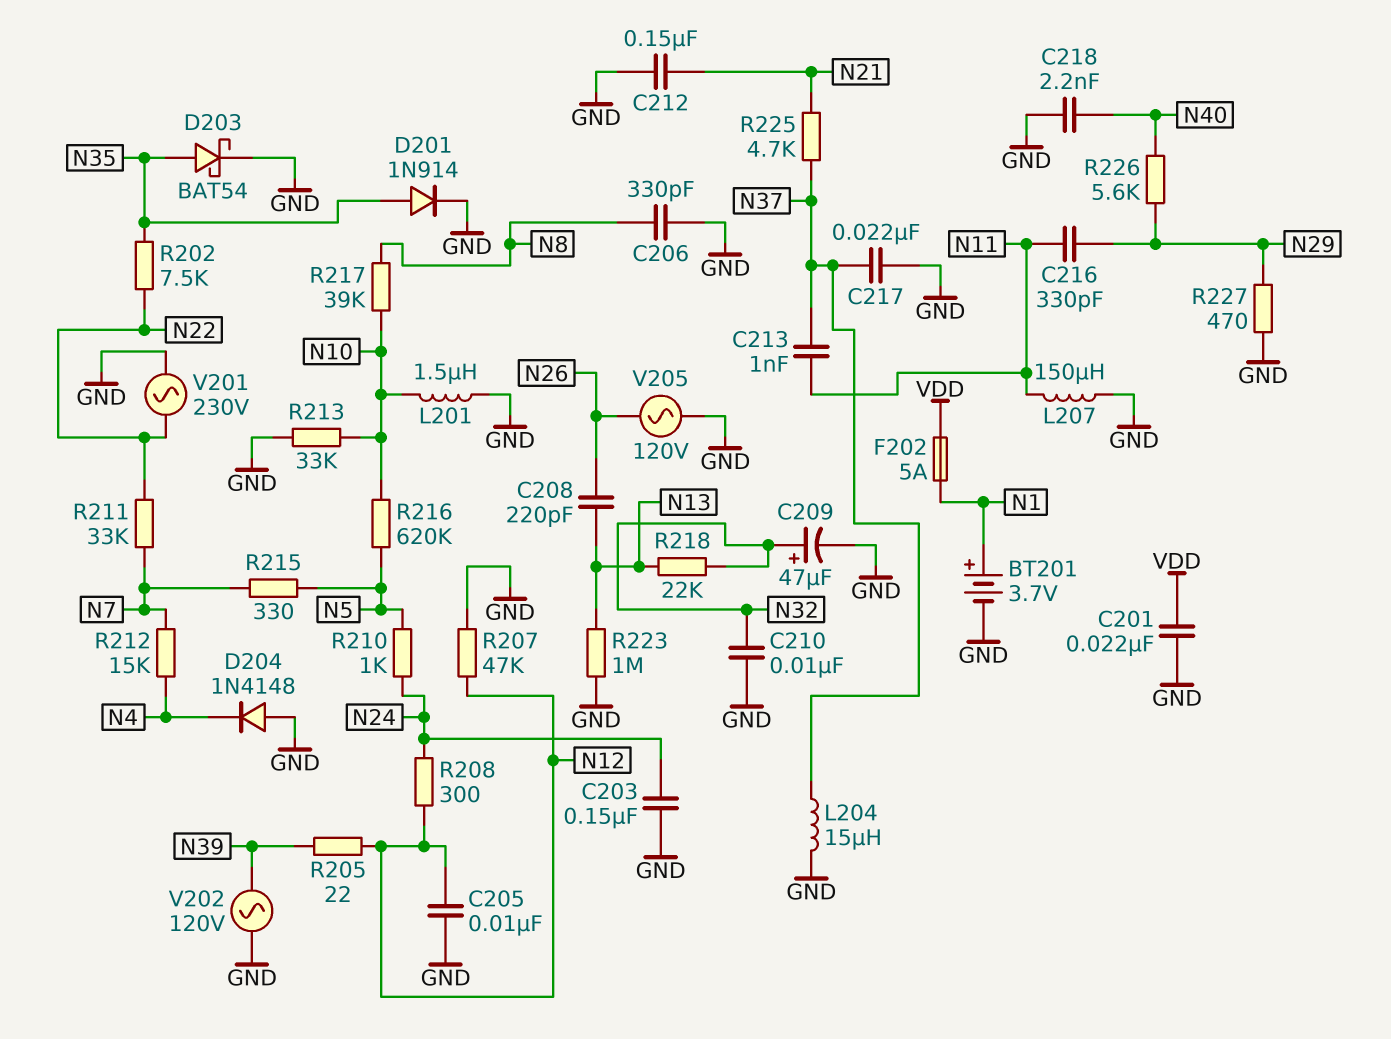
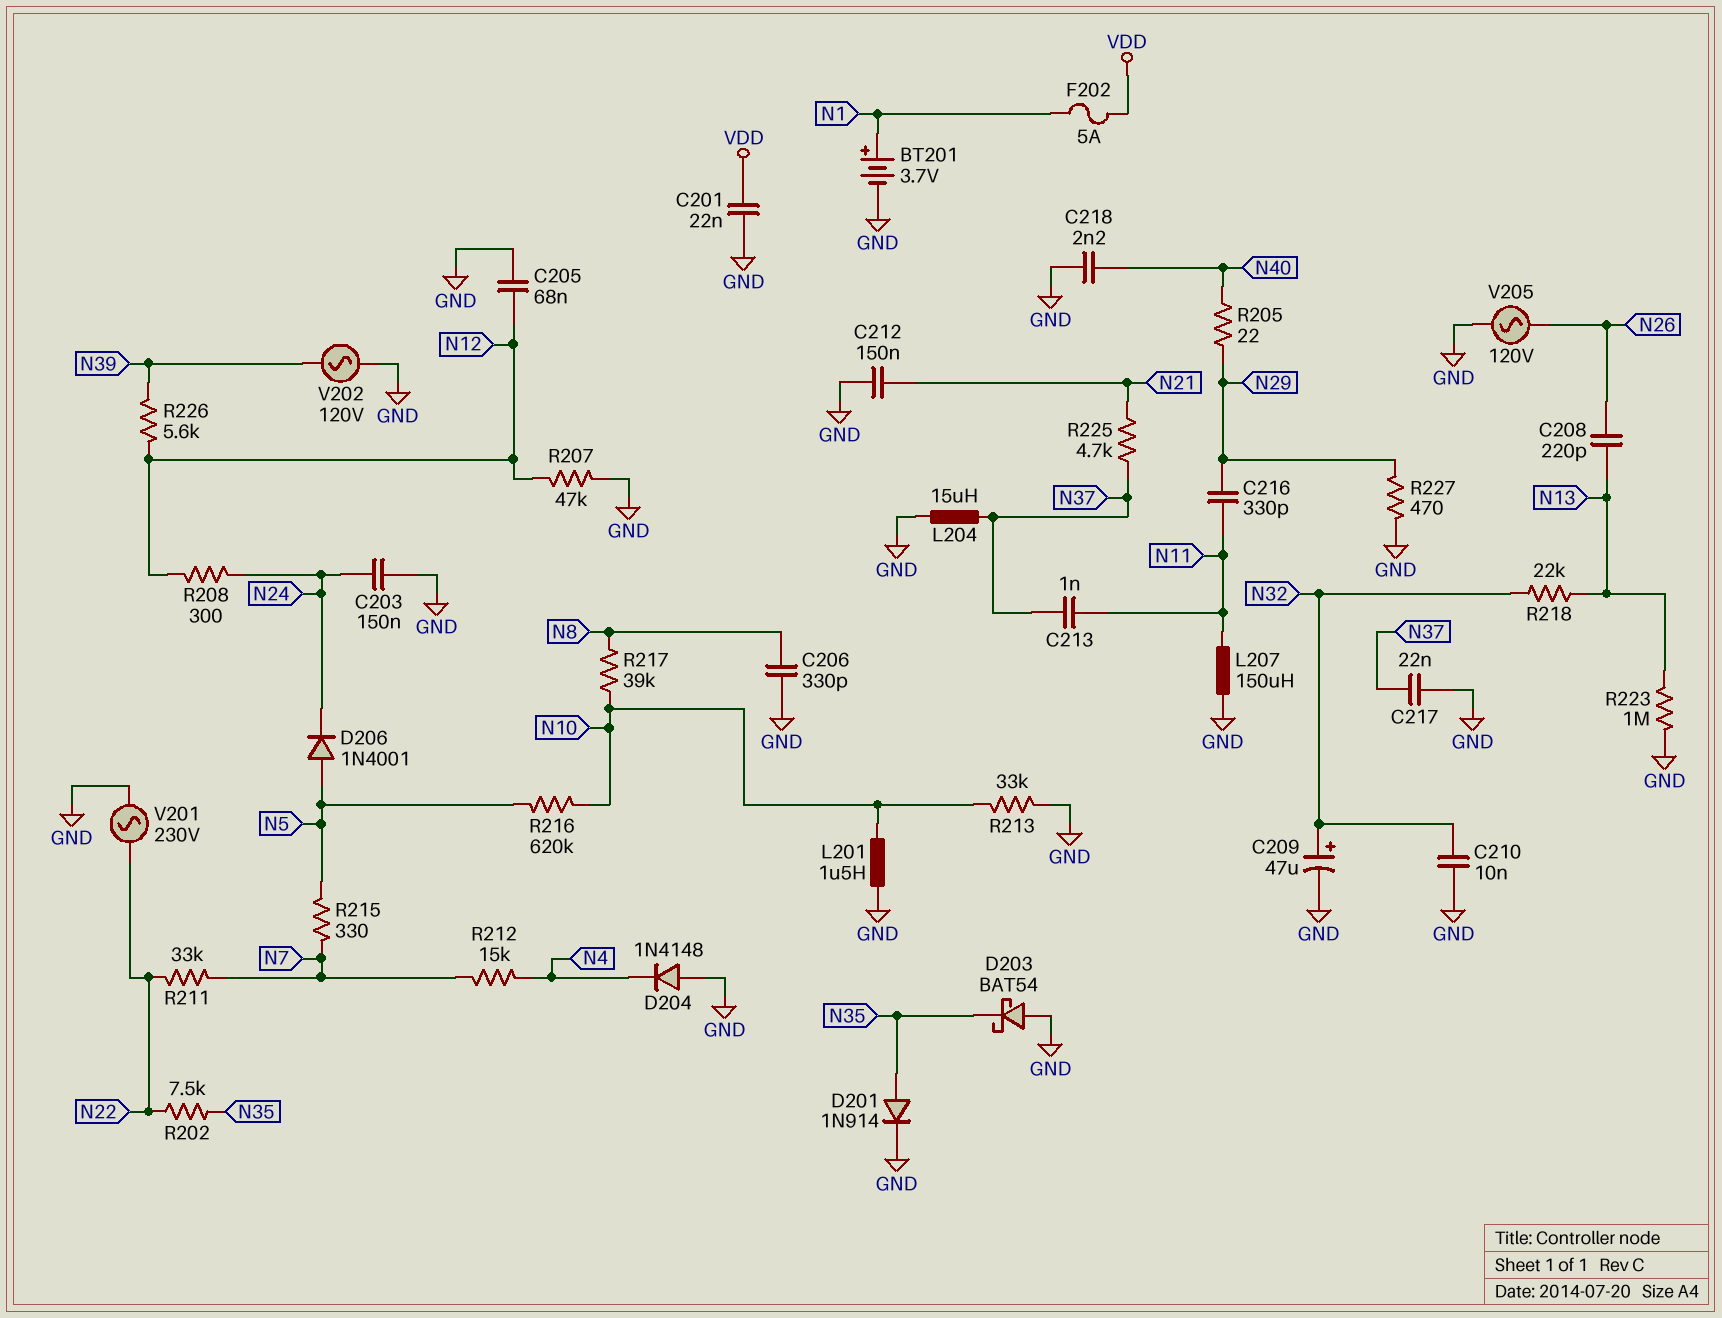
C205: 10nF (GND, N12) -> 68nF (GND, N12)
D203: schottky BAT54 (A N35, K GND) -> schottky BAT54 (A GND, K N35)
D206: none -> diode 1N4001 (A N5, K N24)
R205: 22 (N12, N39) -> 22 (N29, N40)
R210: 1k (N5, N24) -> none
R226: 5.6k (N29, N40) -> 5.6k (N12, N39)

